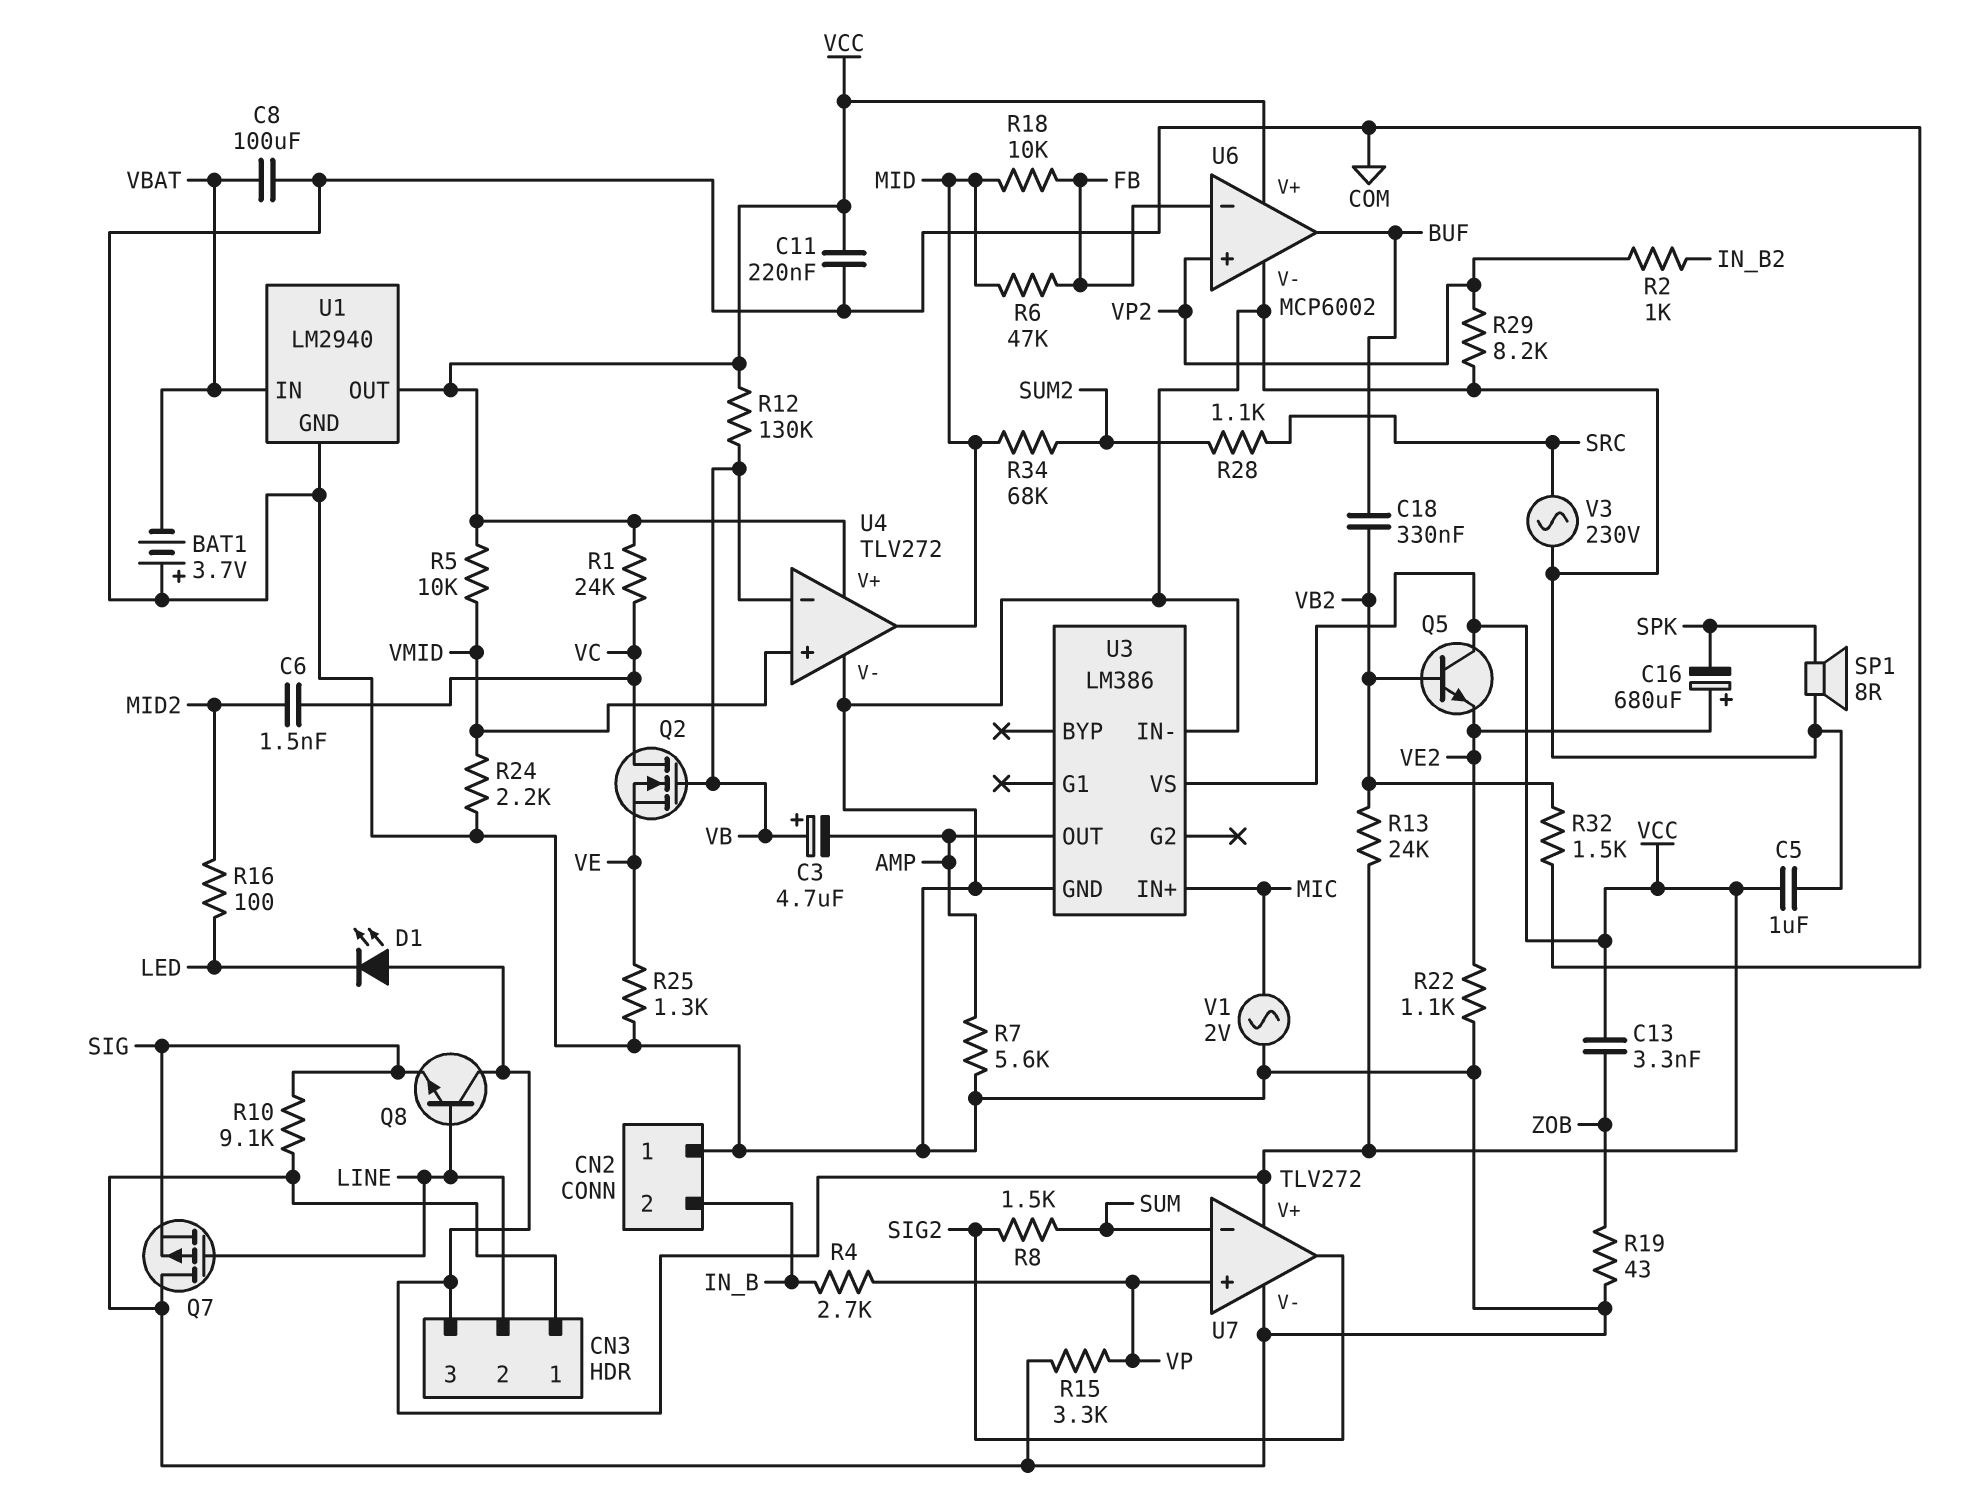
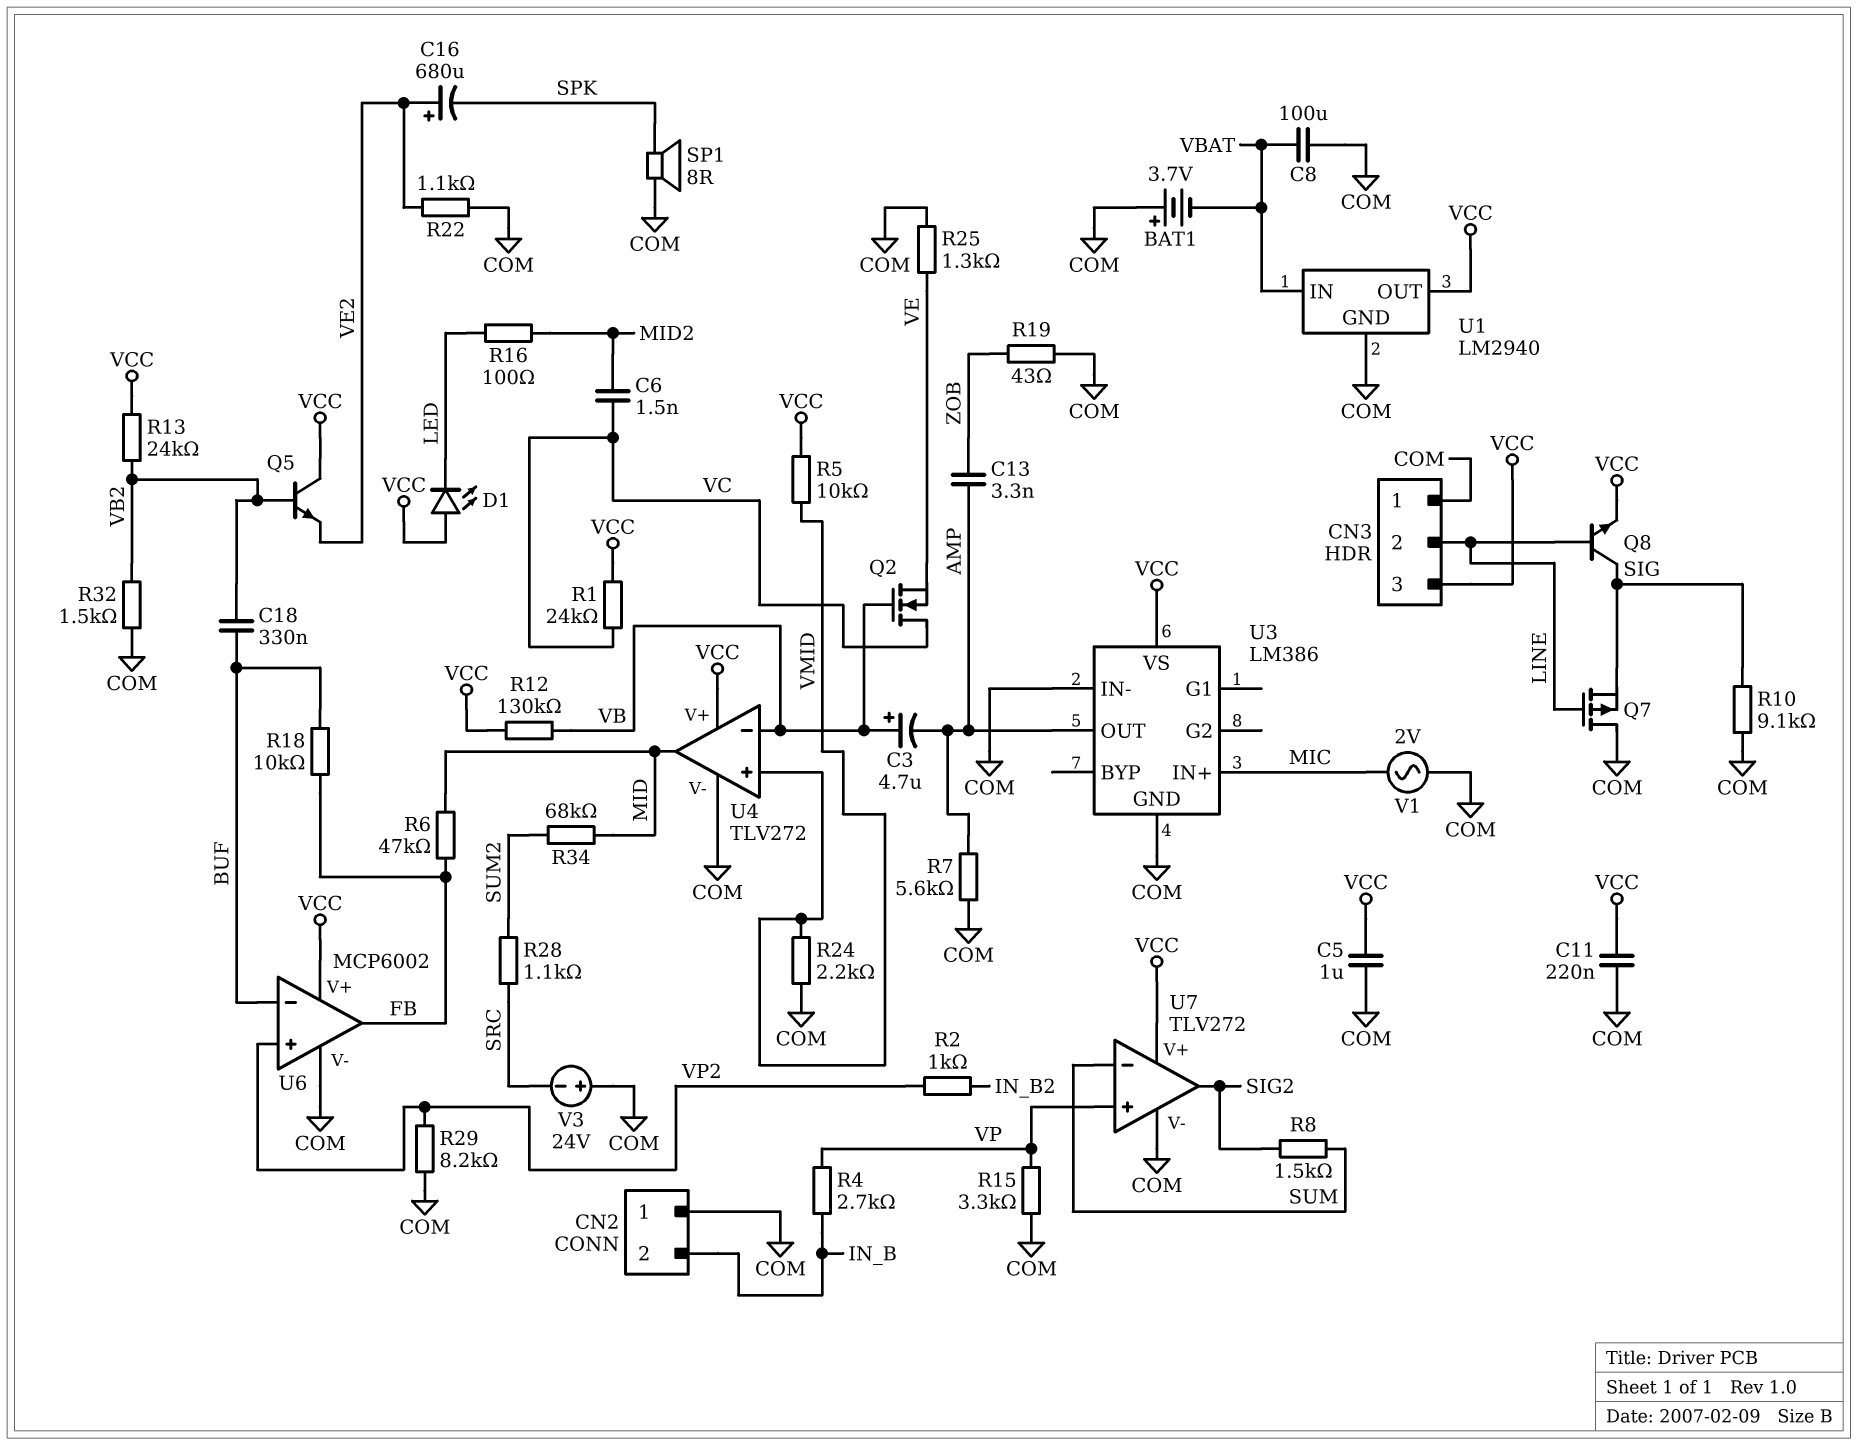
C13: 3.3nF (VCC, ZOB) -> 3.3nF (AMP, ZOB)
Q8: NPN (B LINE, C VCC, E SIG) -> NPN (B LINE, C SIG, E VCC)
R18: 10k (FB, MID) -> 10k (BUF, FB)
U6 pin in-: FB -> BUF
U6 pin out: BUF -> FB
V3: AC 230V (COM, SRC) -> 24V (plus COM, minus SRC)

